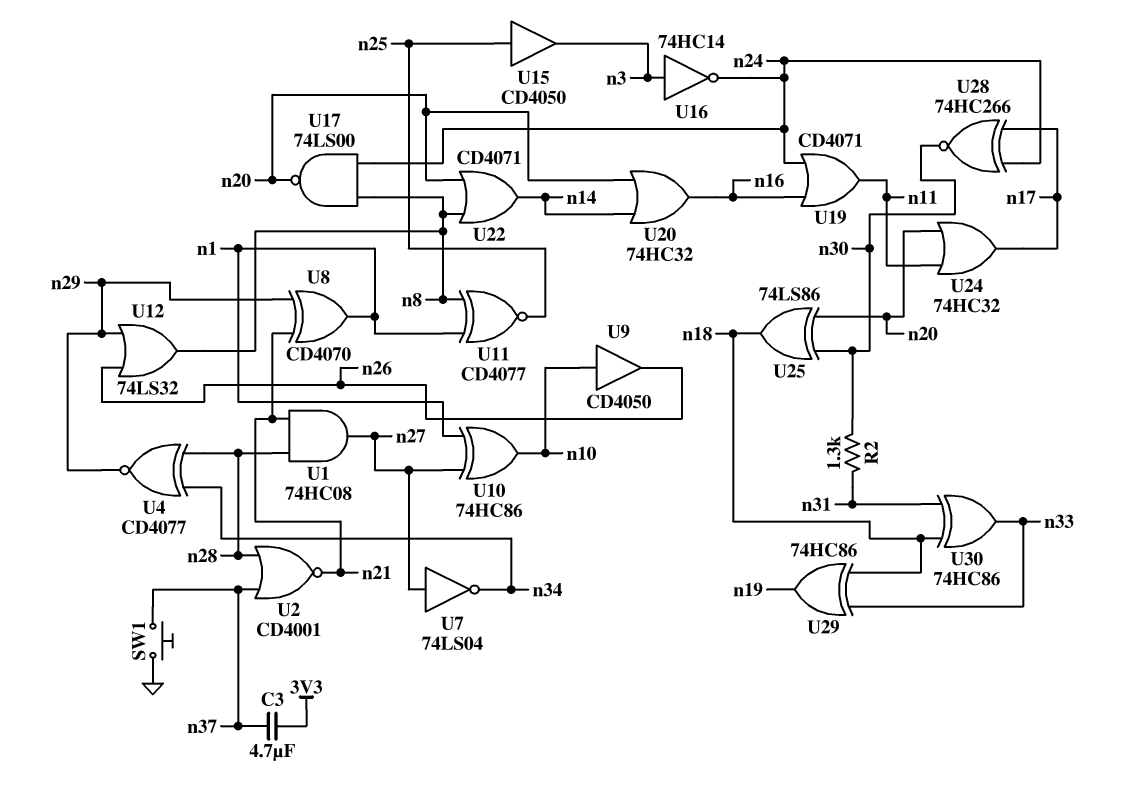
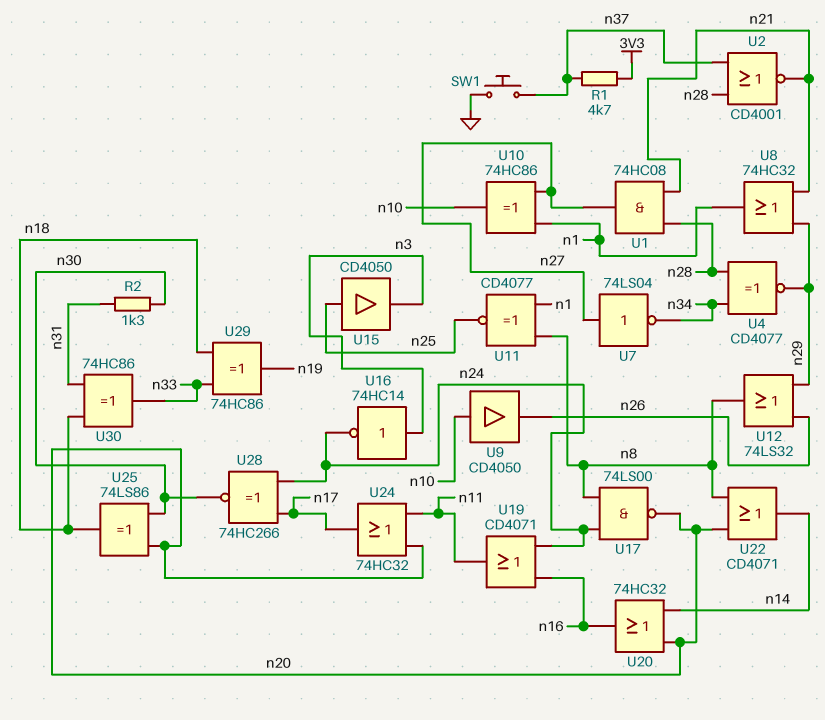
C3: 4.7uF (3V3, n37) -> none
R1: none -> 4.7k (3V3, n37)
U8: XOR CD4070 (in n21, in n29, out n1) -> OR 74HC32 (in n21, in n29, out n1)

